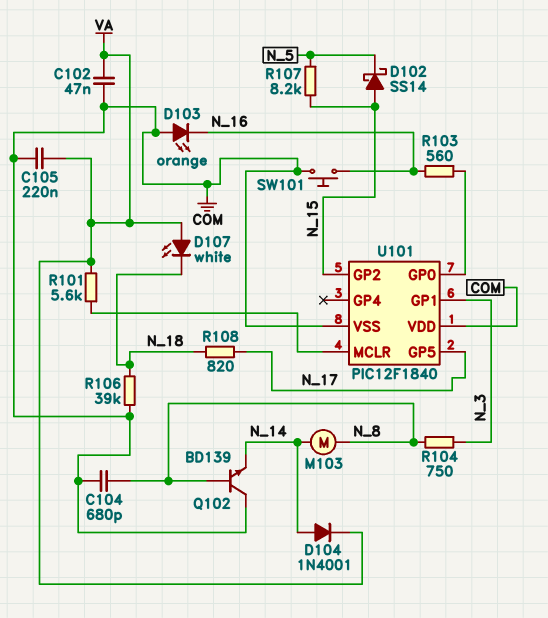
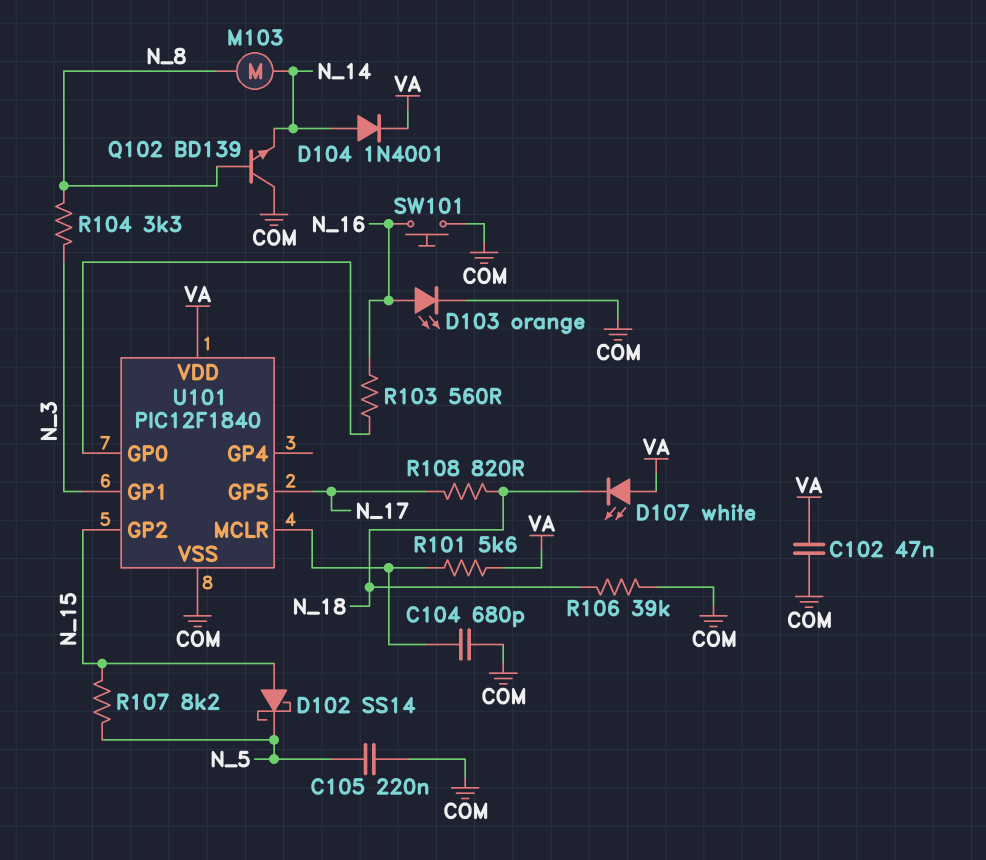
C104: 680pF (COM, N_8) -> 680pF (COM, U101/MCLR)
C105: 220nF (COM, VA) -> 220nF (COM, N_5)
D103: LED orange (A COM, K N_16) -> LED orange (A N_16, K COM)
R104: 750 (N_3, N_8) -> 3.3k (N_3, N_8)
U101 pin VDD: COM -> VA

